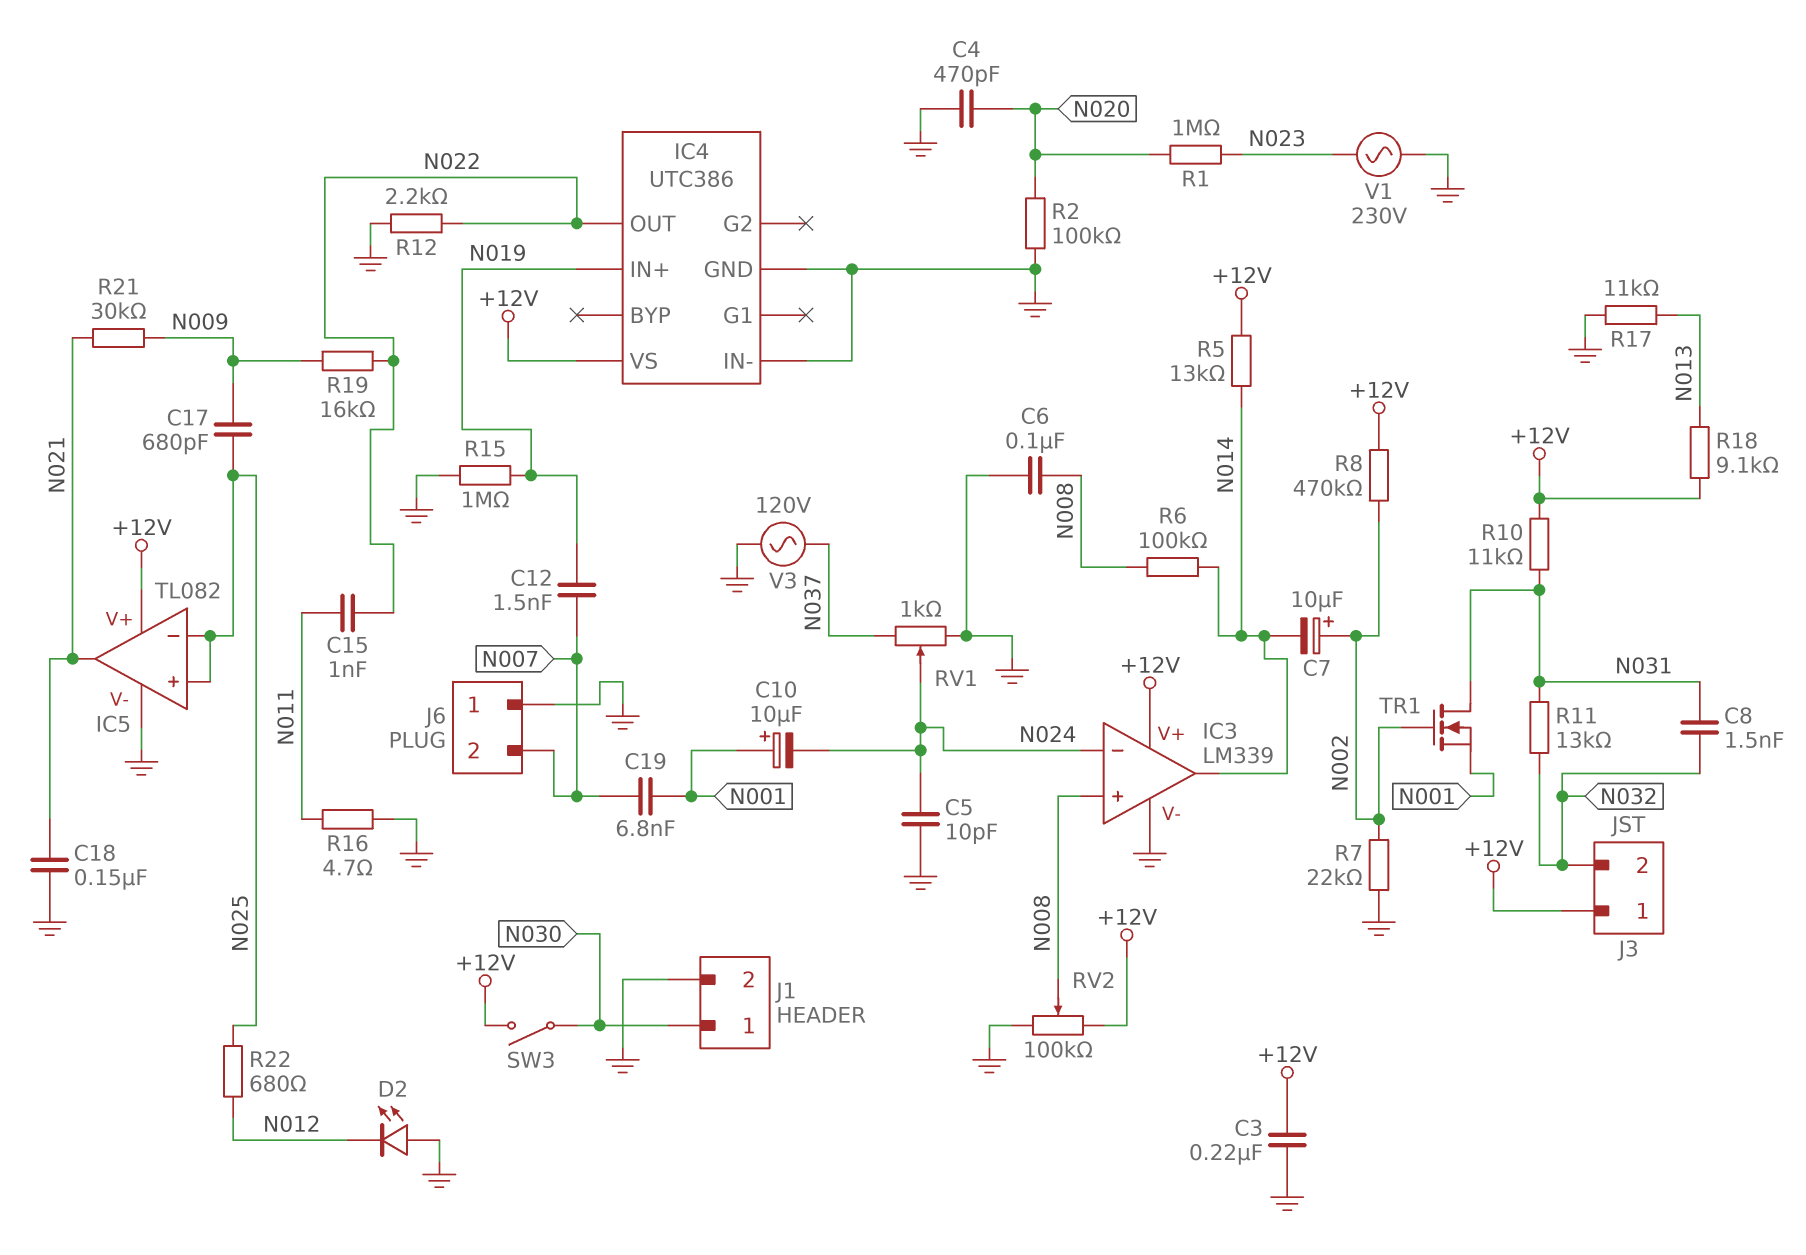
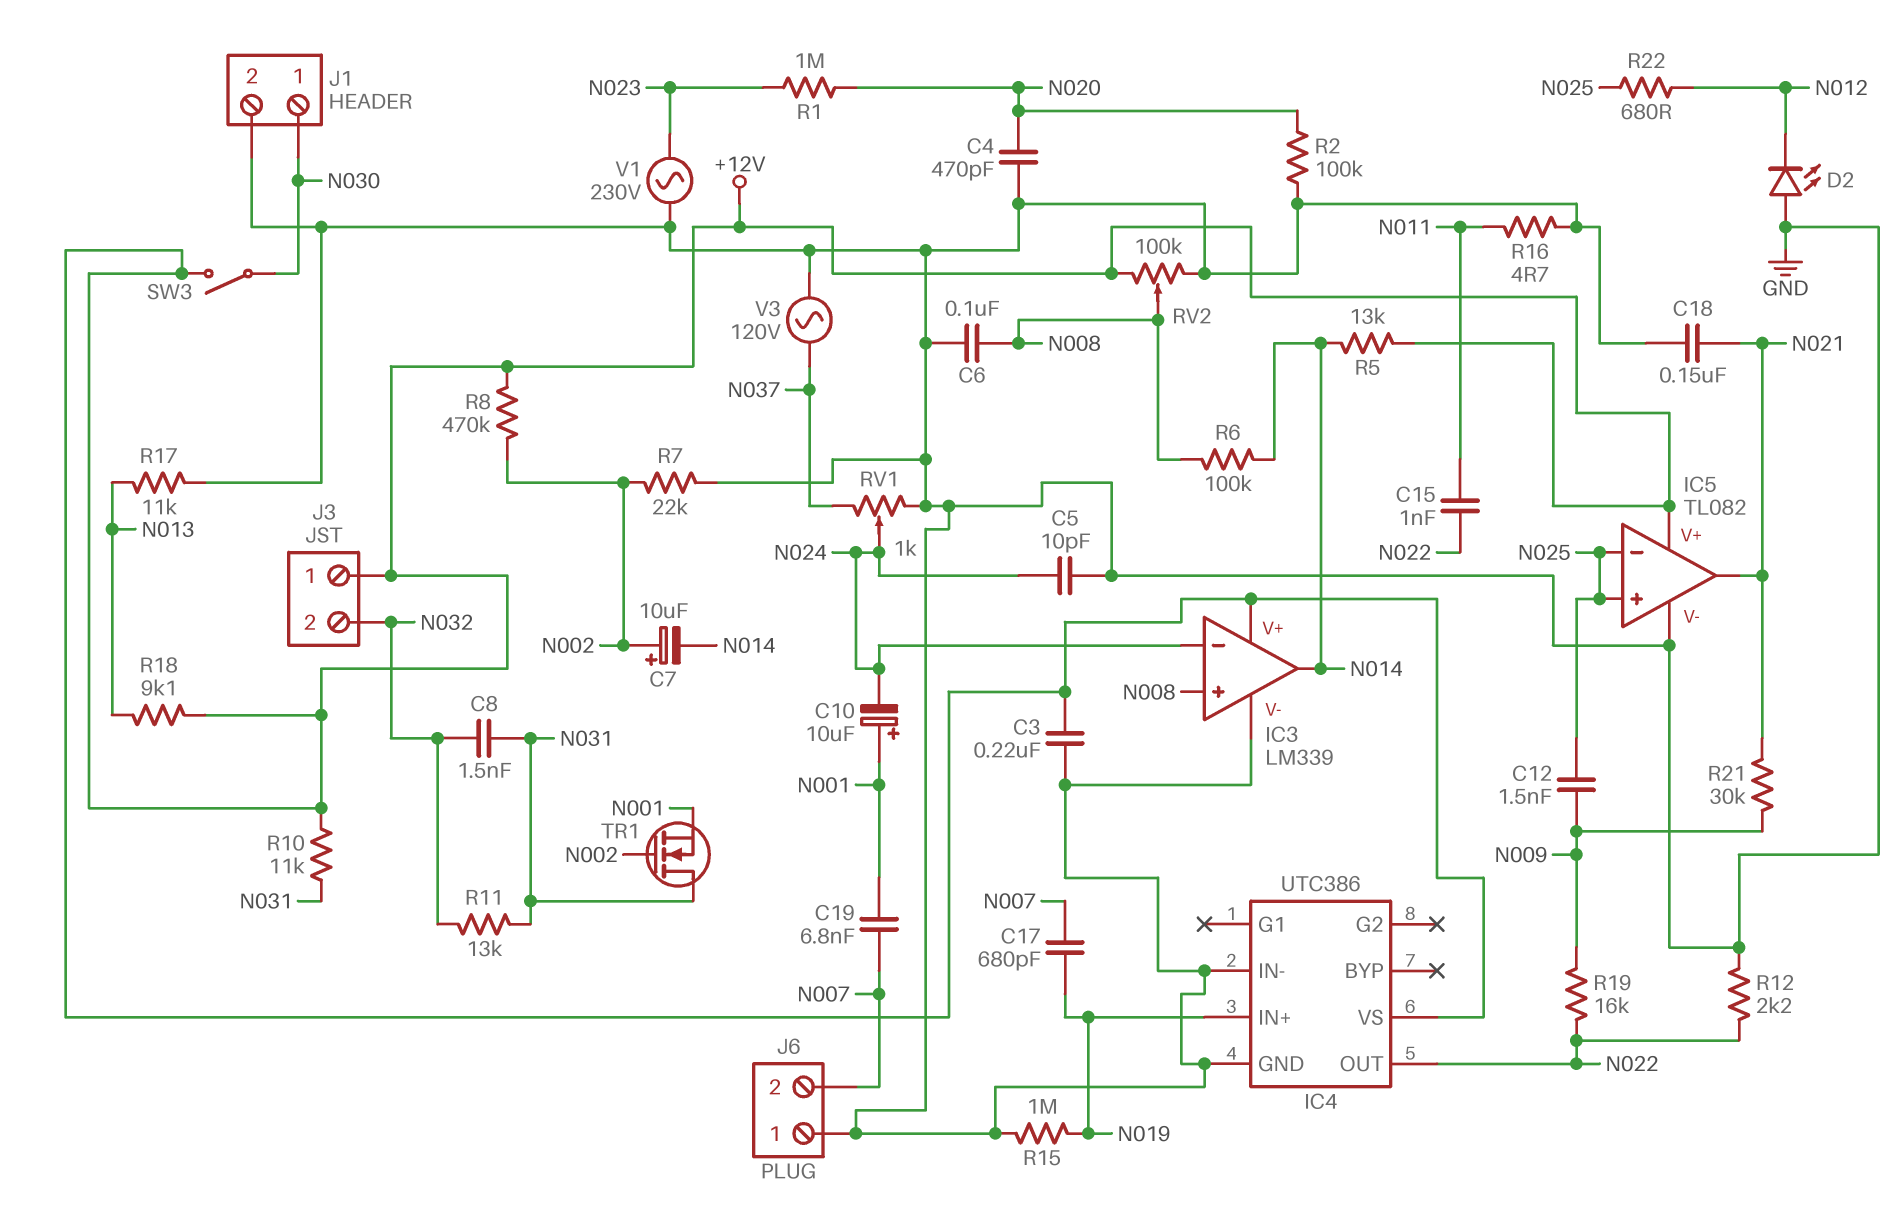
C12: 1.5nF (N007, N019) -> 1.5nF (N009, N025)
C17: 680pF (N009, N025) -> 680pF (N007, N019)

